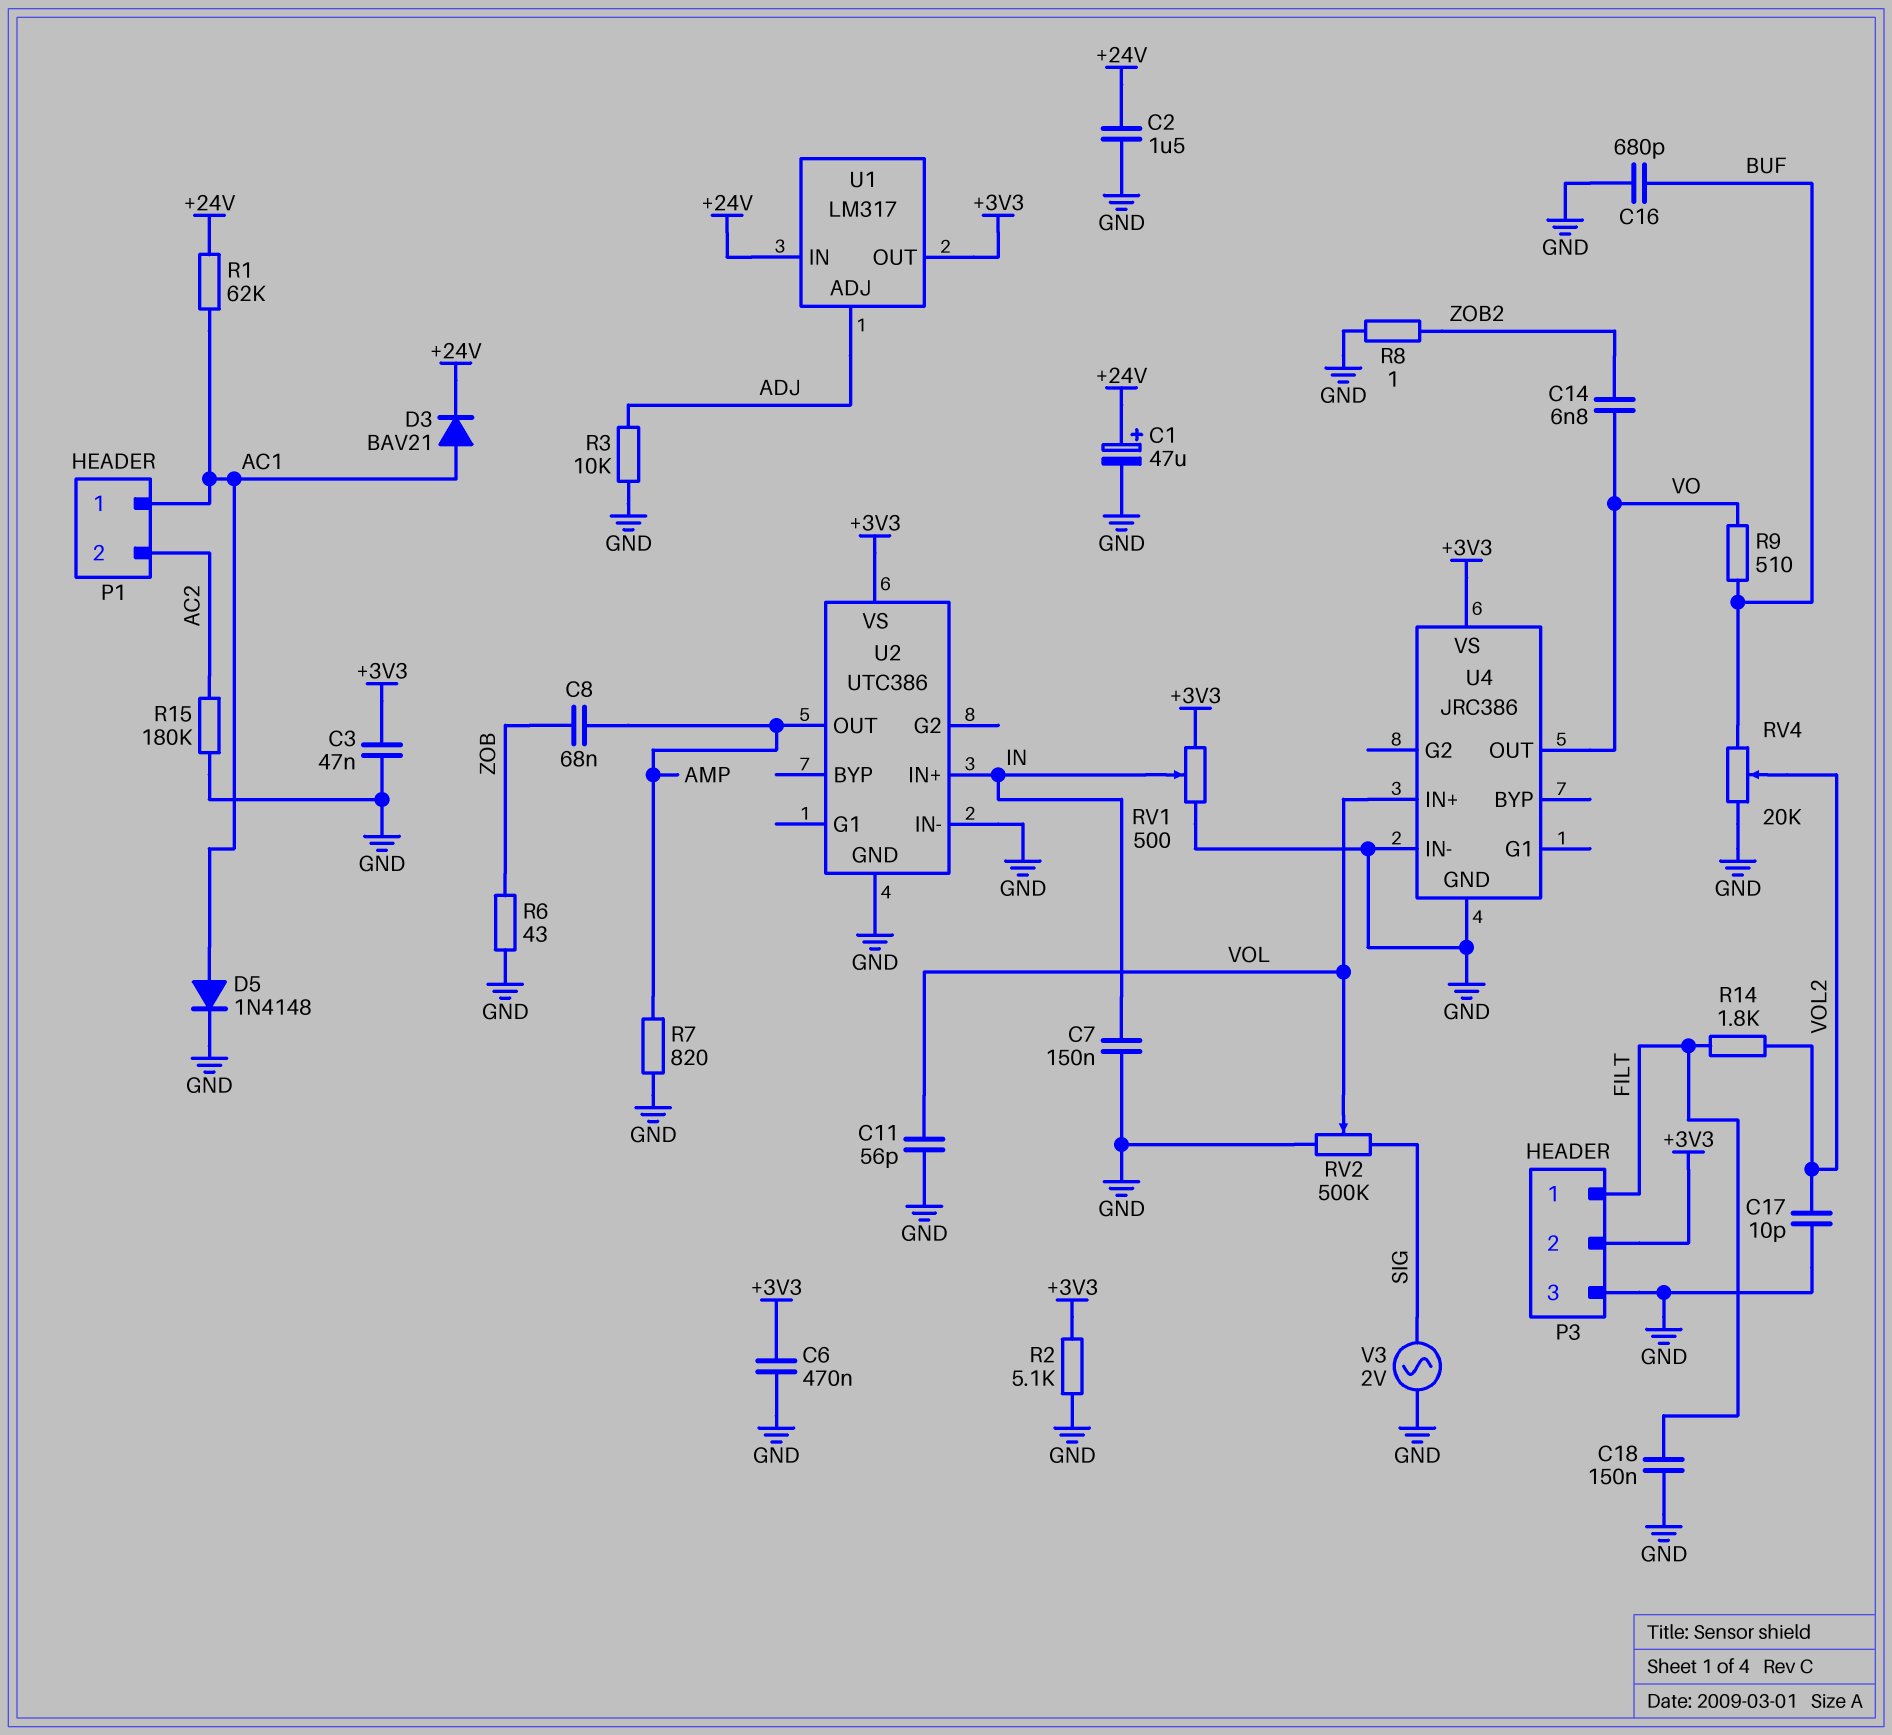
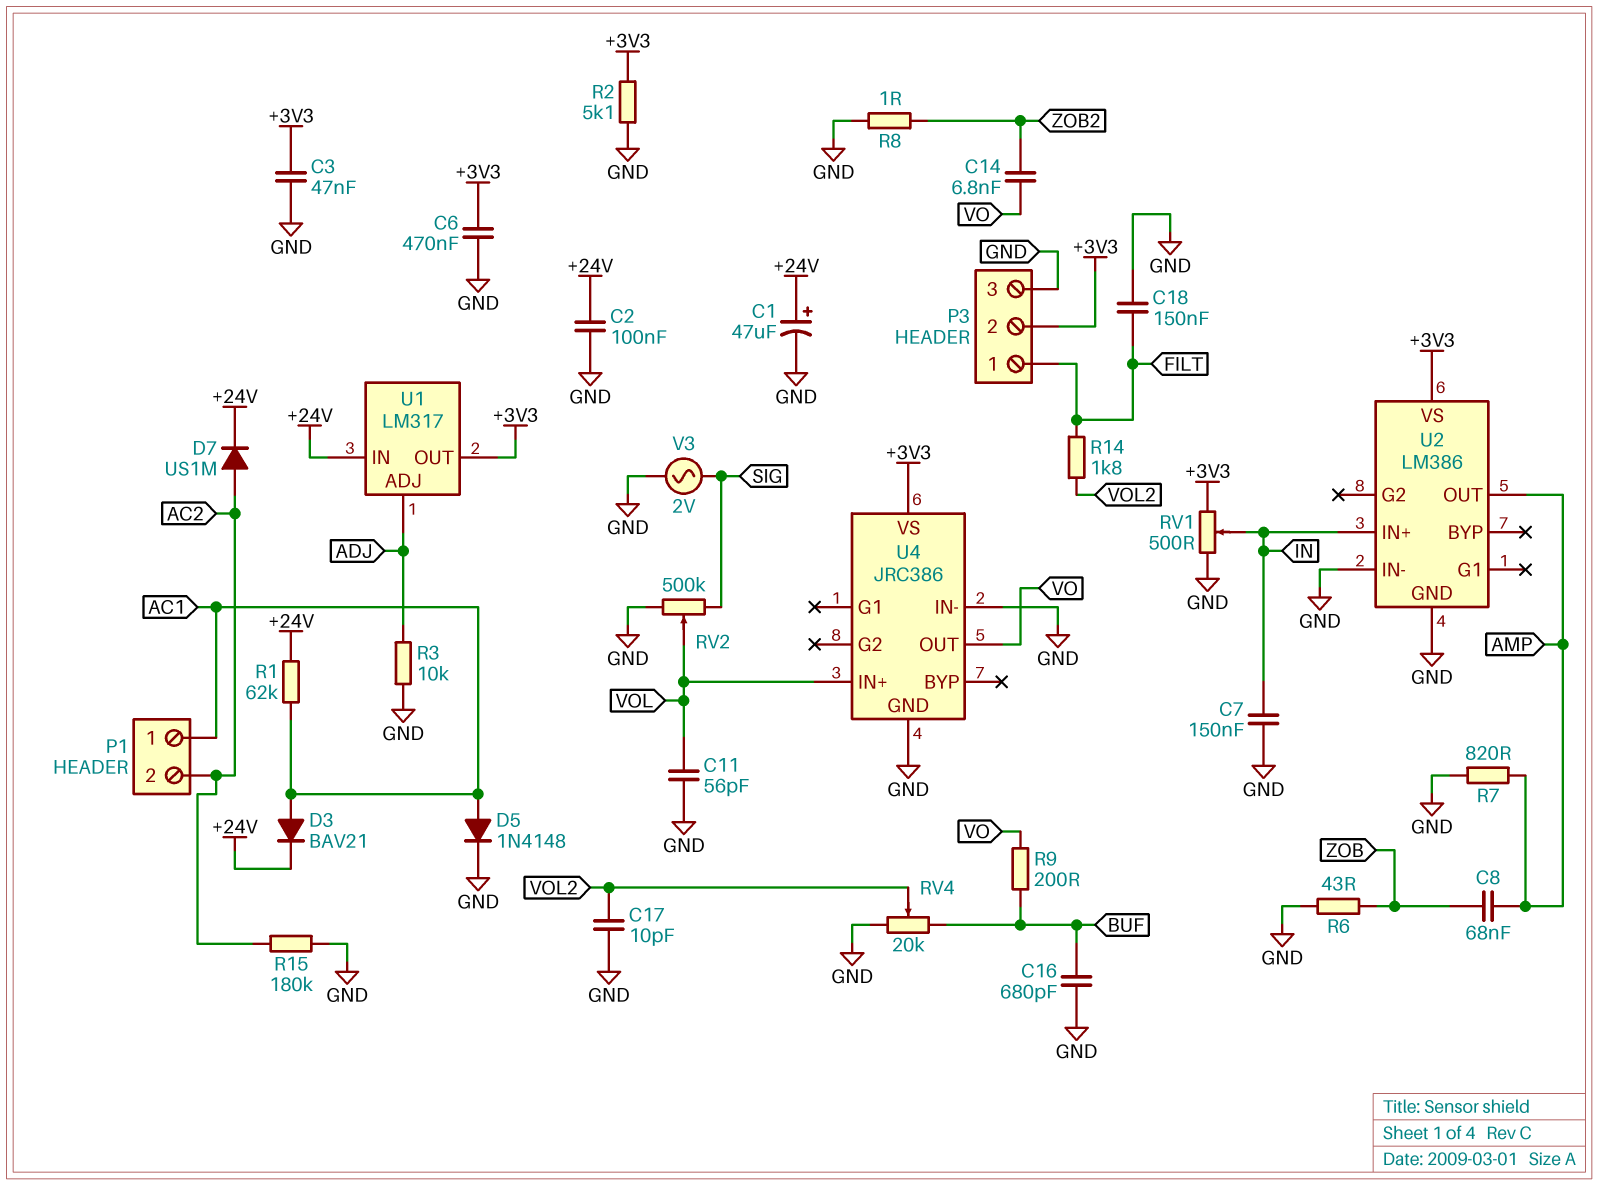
C2: 1.5uF (+24V, GND) -> 100nF (+24V, GND)
D7: none -> diode US1M (A AC2, K +24V)
R9: 510 (BUF, VO) -> 200 (BUF, VO)
U2: UTC386 -> LM386

